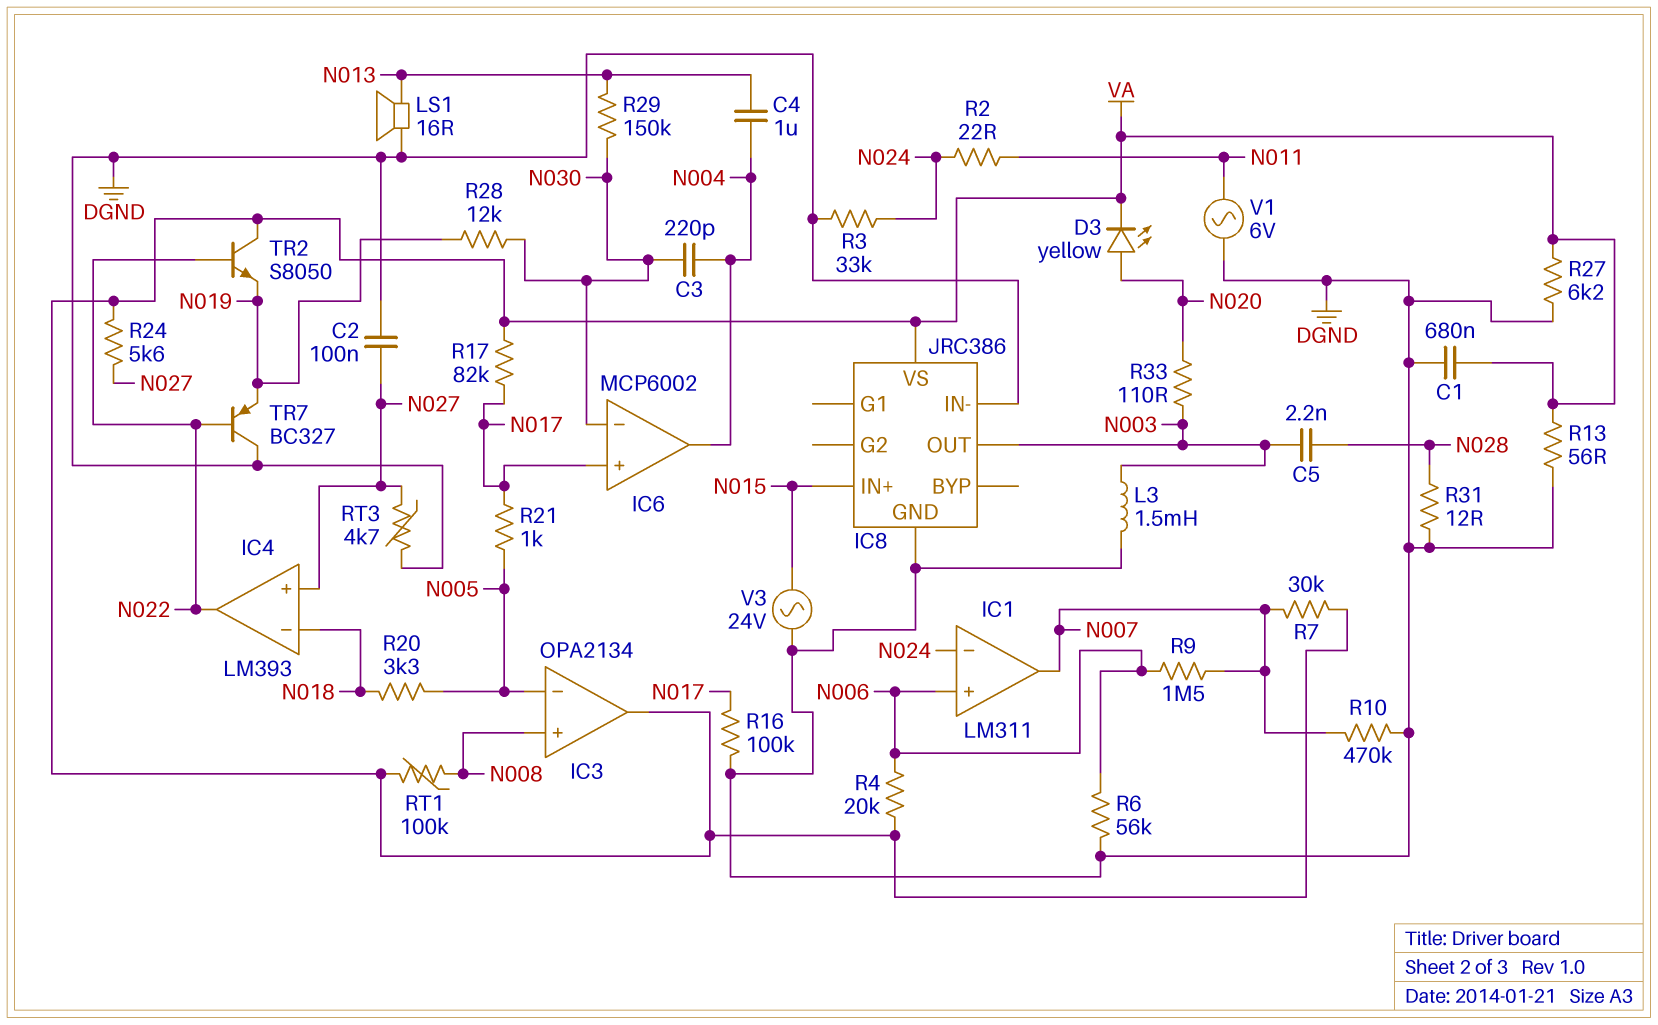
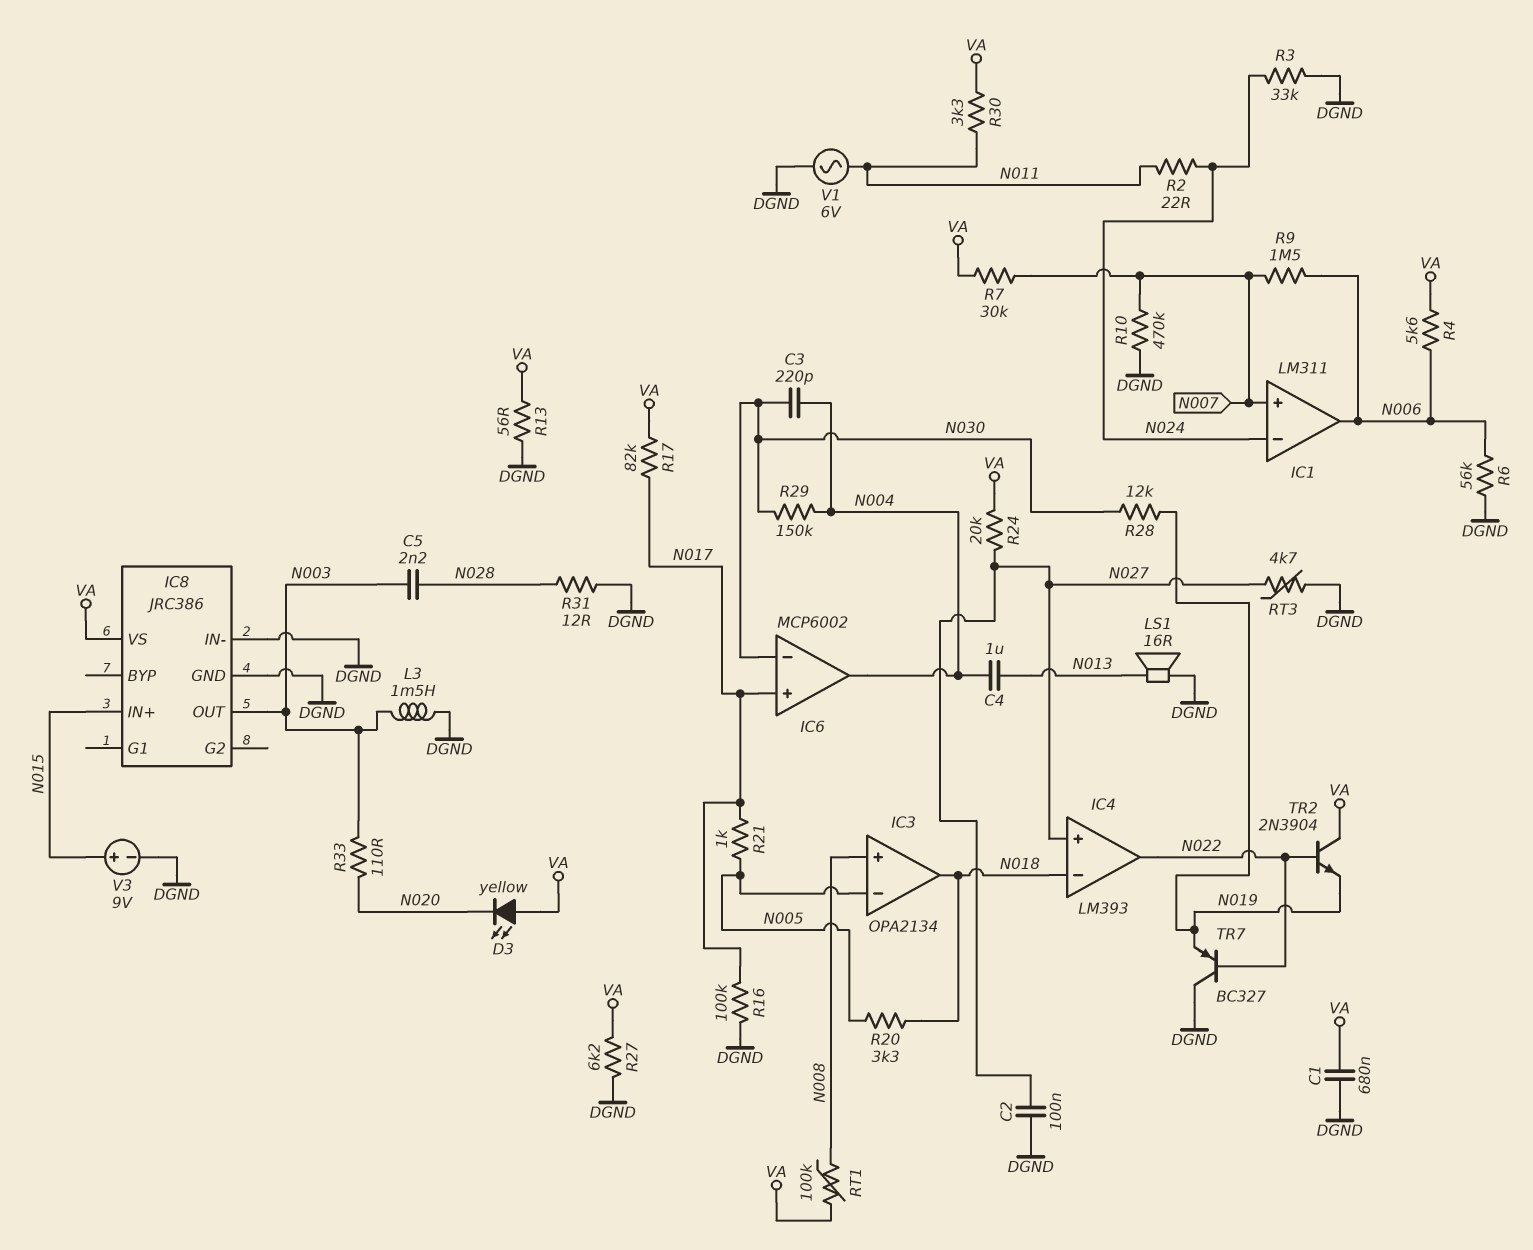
D3: LED yellow (A N020, K VA) -> LED yellow (A VA, K N020)
IC1 pin in+: N006 -> N007
IC1 pin out: N007 -> N006
IC3 pin out: VA -> N018
R4: 20k (N006, VA) -> 5.6k (N006, VA)
R24: 5.6k (N027, VA) -> 20k (N027, VA)
R29: 150k (N013, N030) -> 150k (N004, N030)
R30: none -> 3.3k (N011, VA)
TR2: NPN S8050 (B N022, C VA, E N019) -> NPN 2N3904 (B N022, C VA, E N019)
V3: AC 24V (DGND, N015) -> 9V (plus N015, minus DGND)

